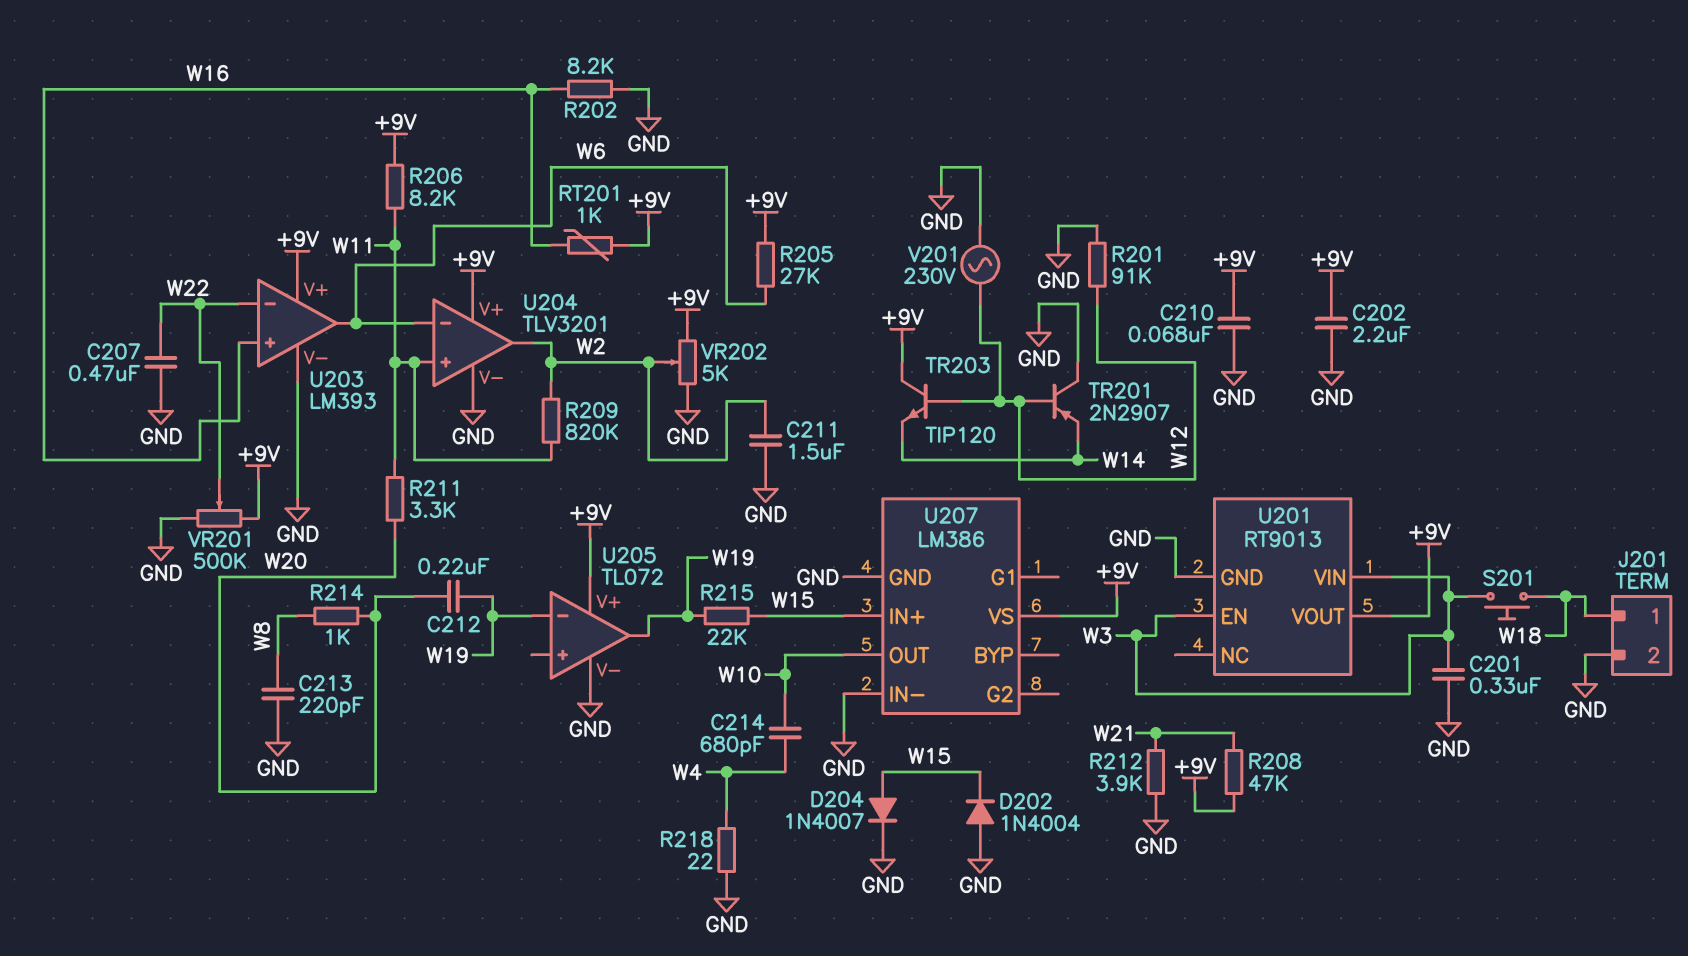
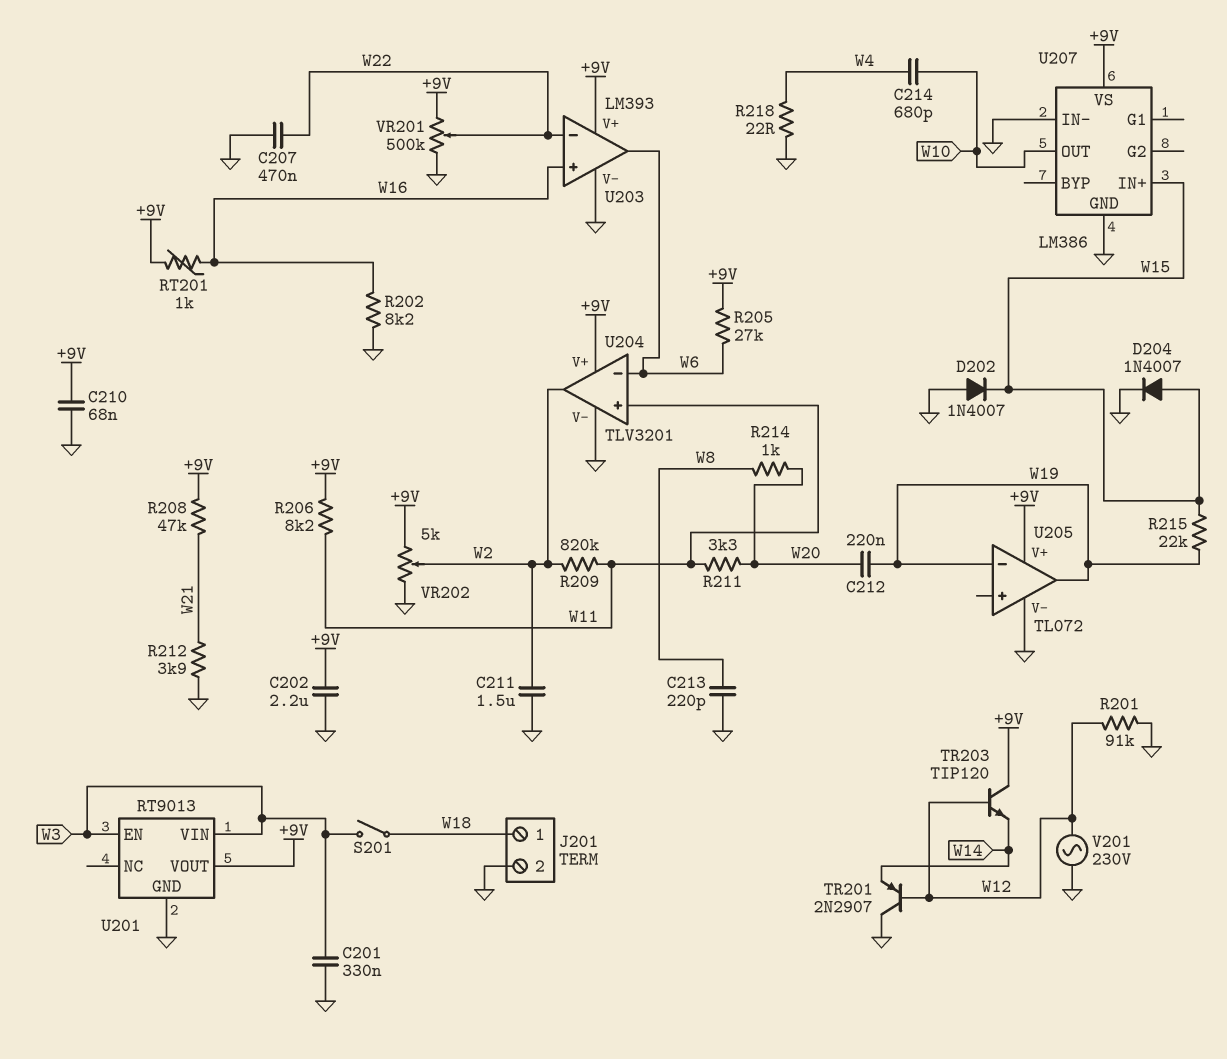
D202: diode 1N4004 (A GND, K W15) -> diode 1N4007 (A GND, K W15)
S201: button (W3, W18) -> switch (W3, W18)

